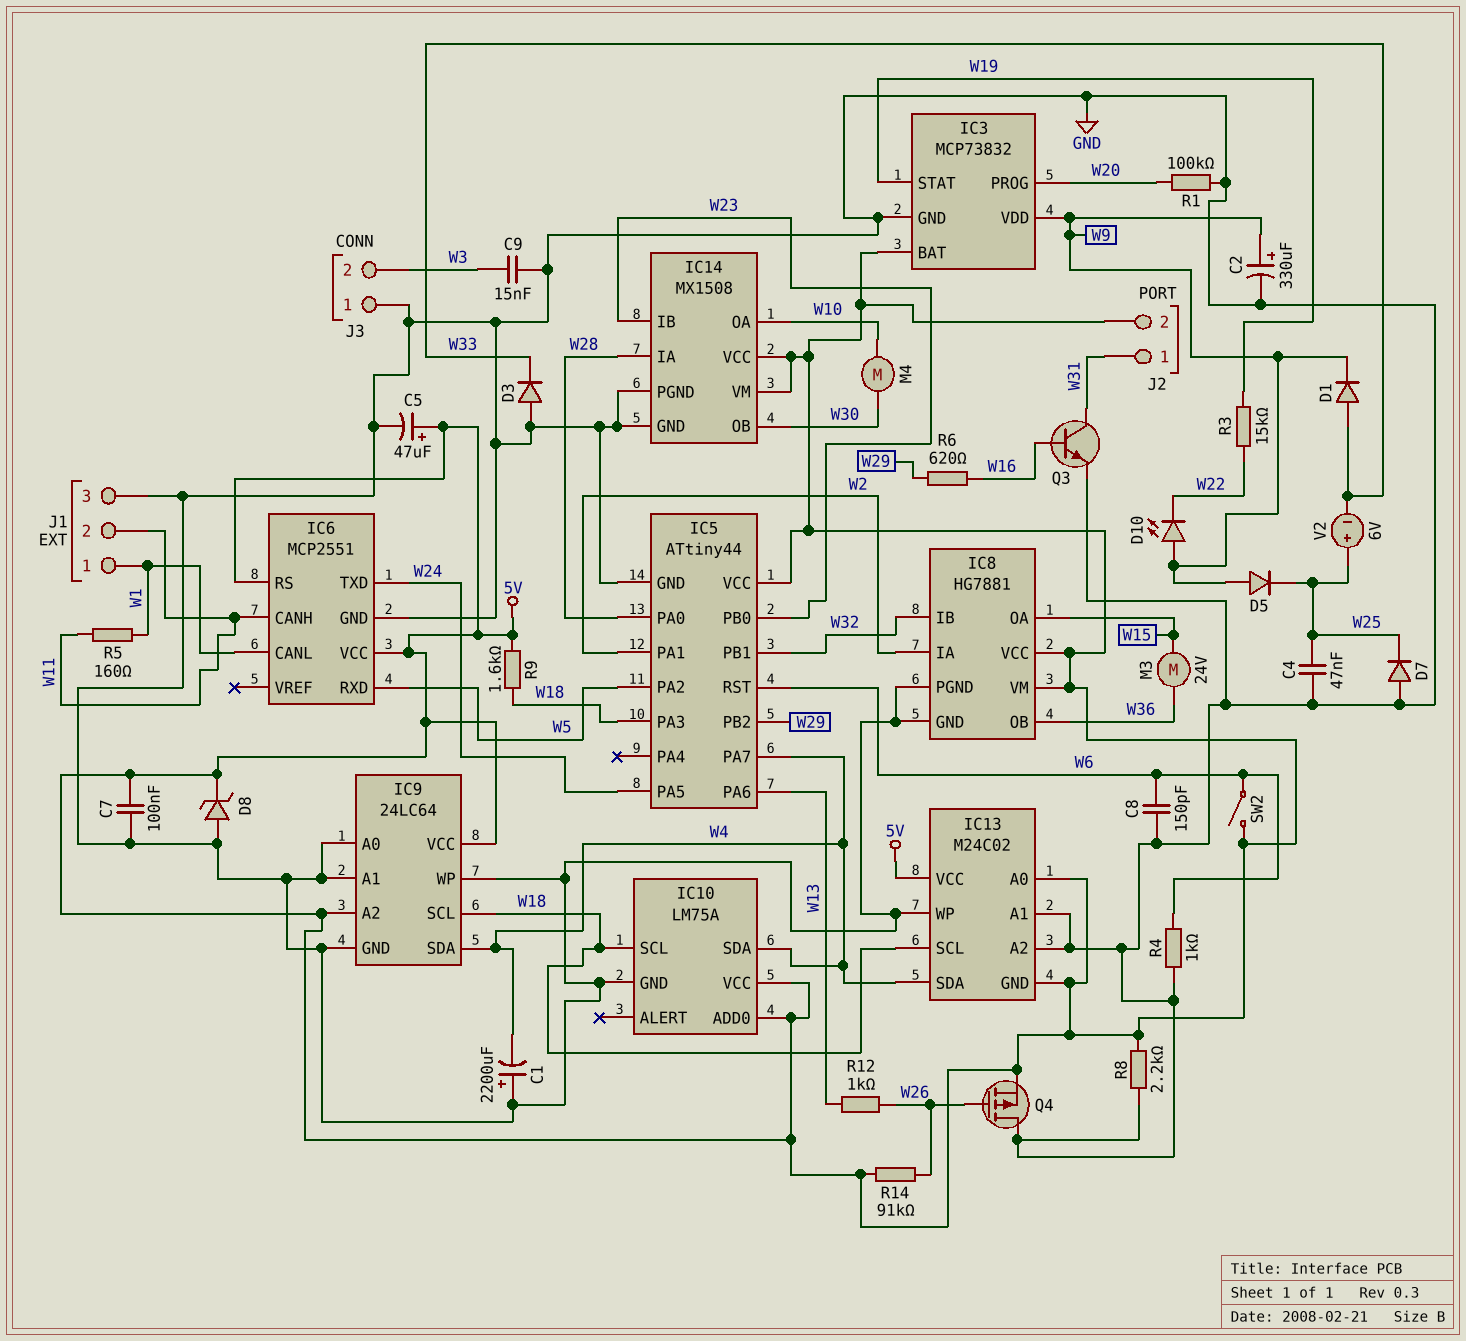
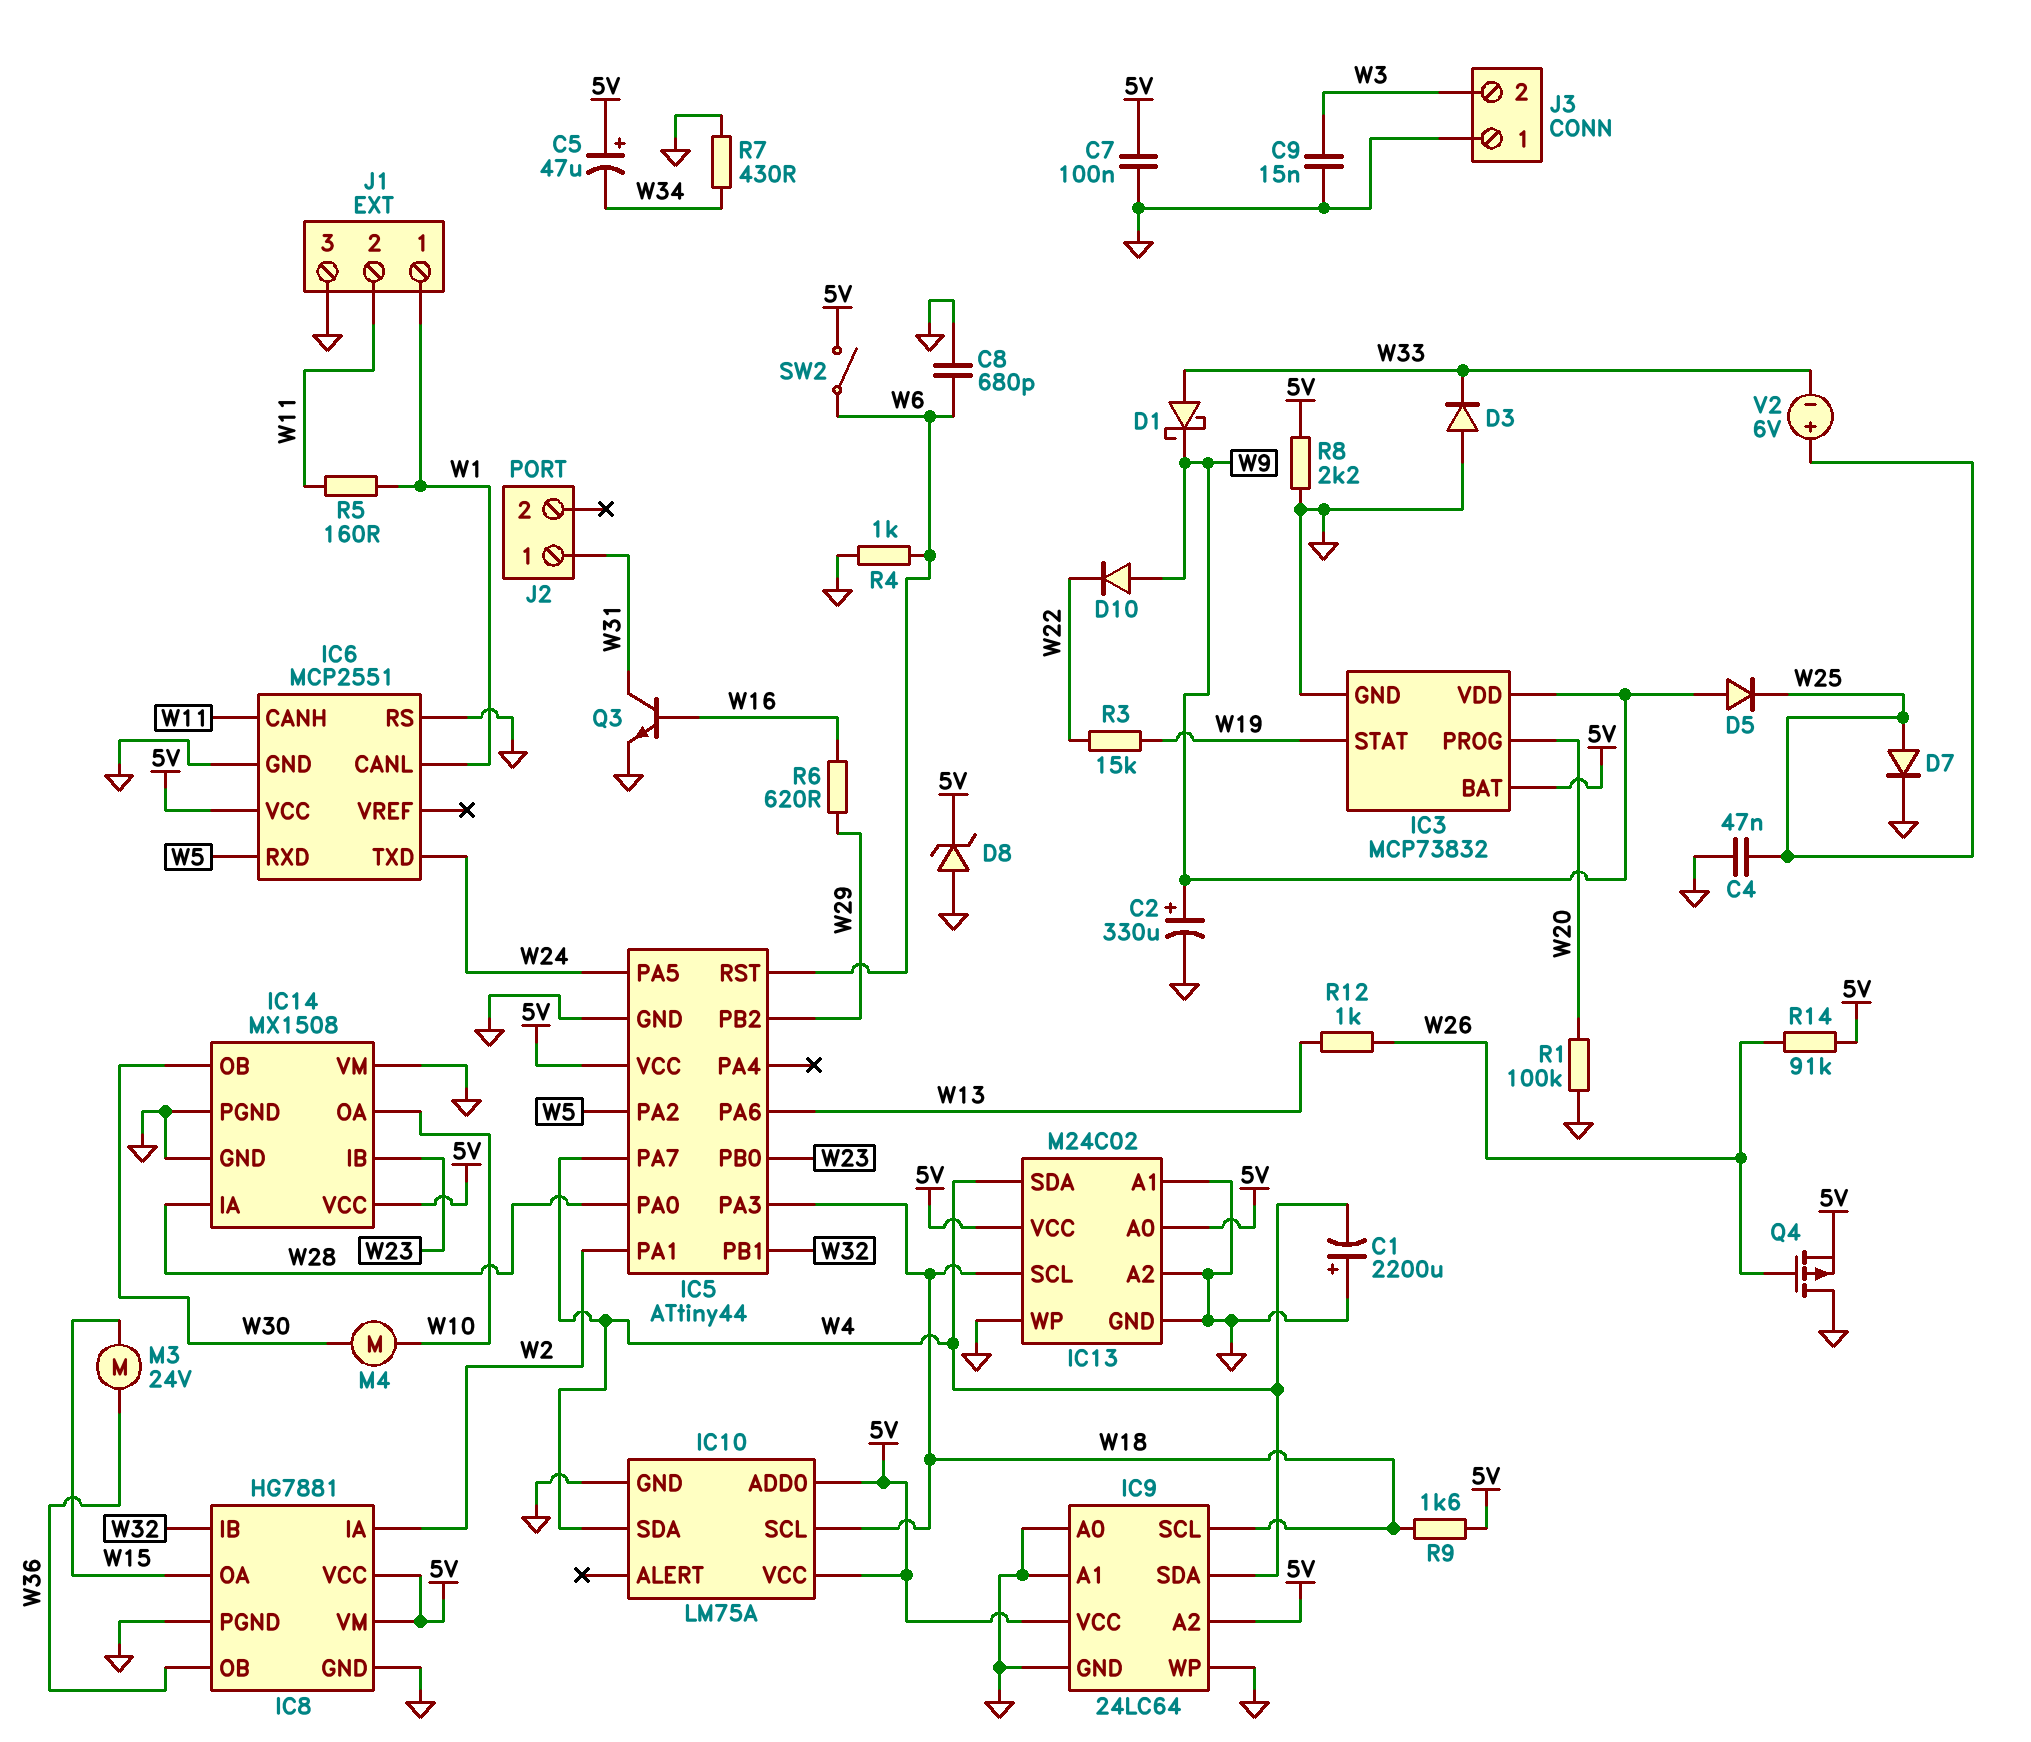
C5: 47uF (plus 5V, minus GND) -> 47uF (plus 5V, minus W34)
C8: 150pF (GND, W6) -> 680pF (GND, W6)
D1: diode (A W33, K W9) -> schottky (A W33, K W9)
D7: diode (A GND, K W25) -> diode (A W25, K GND)
D10: LED (A W9, K W22) -> diode (A W9, K W22)
IC6 pin RS: 5V -> GND
IC13 pin GND: 5V -> GND
IC14 pin VM: 5V -> GND
J2 pin 2: 5V -> none
R7: none -> 430 (GND, W34)

